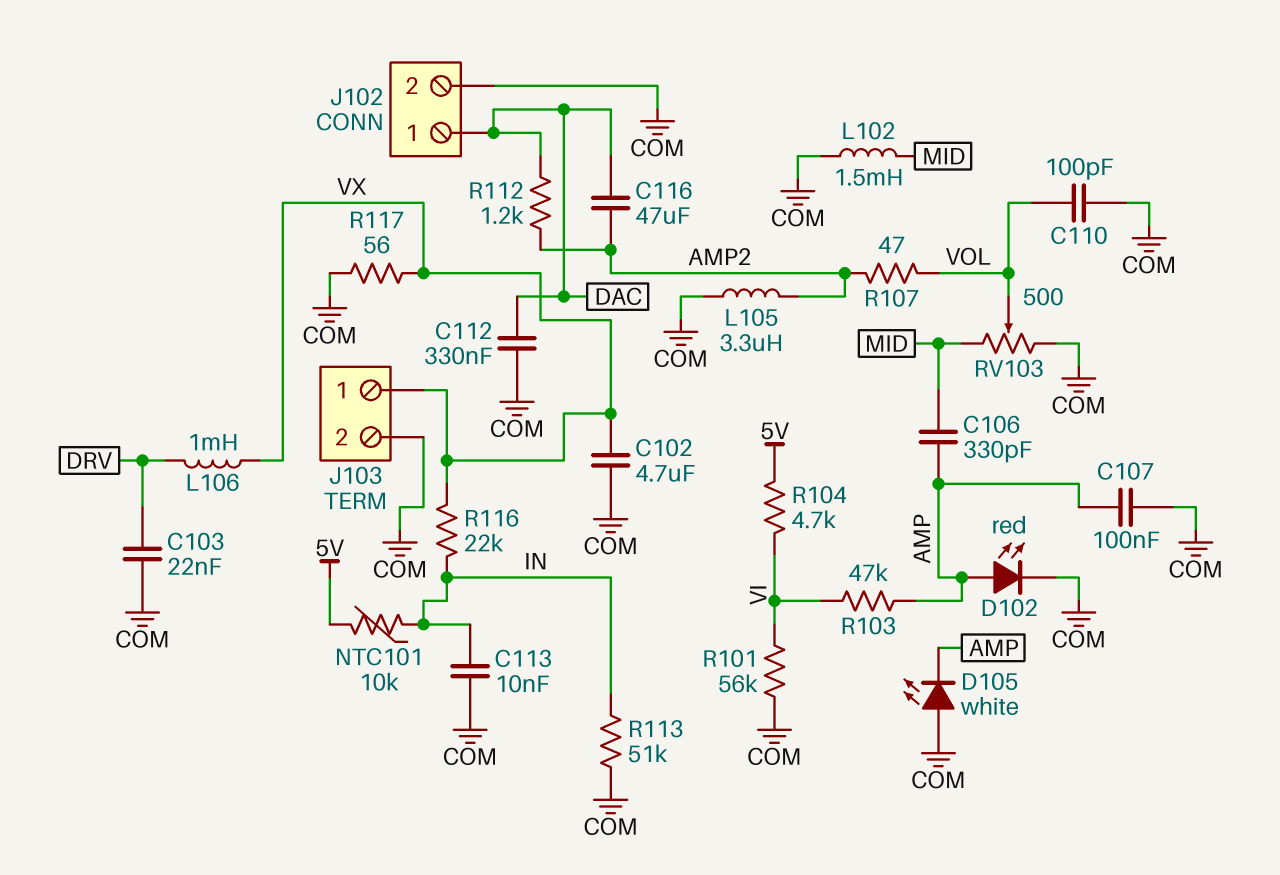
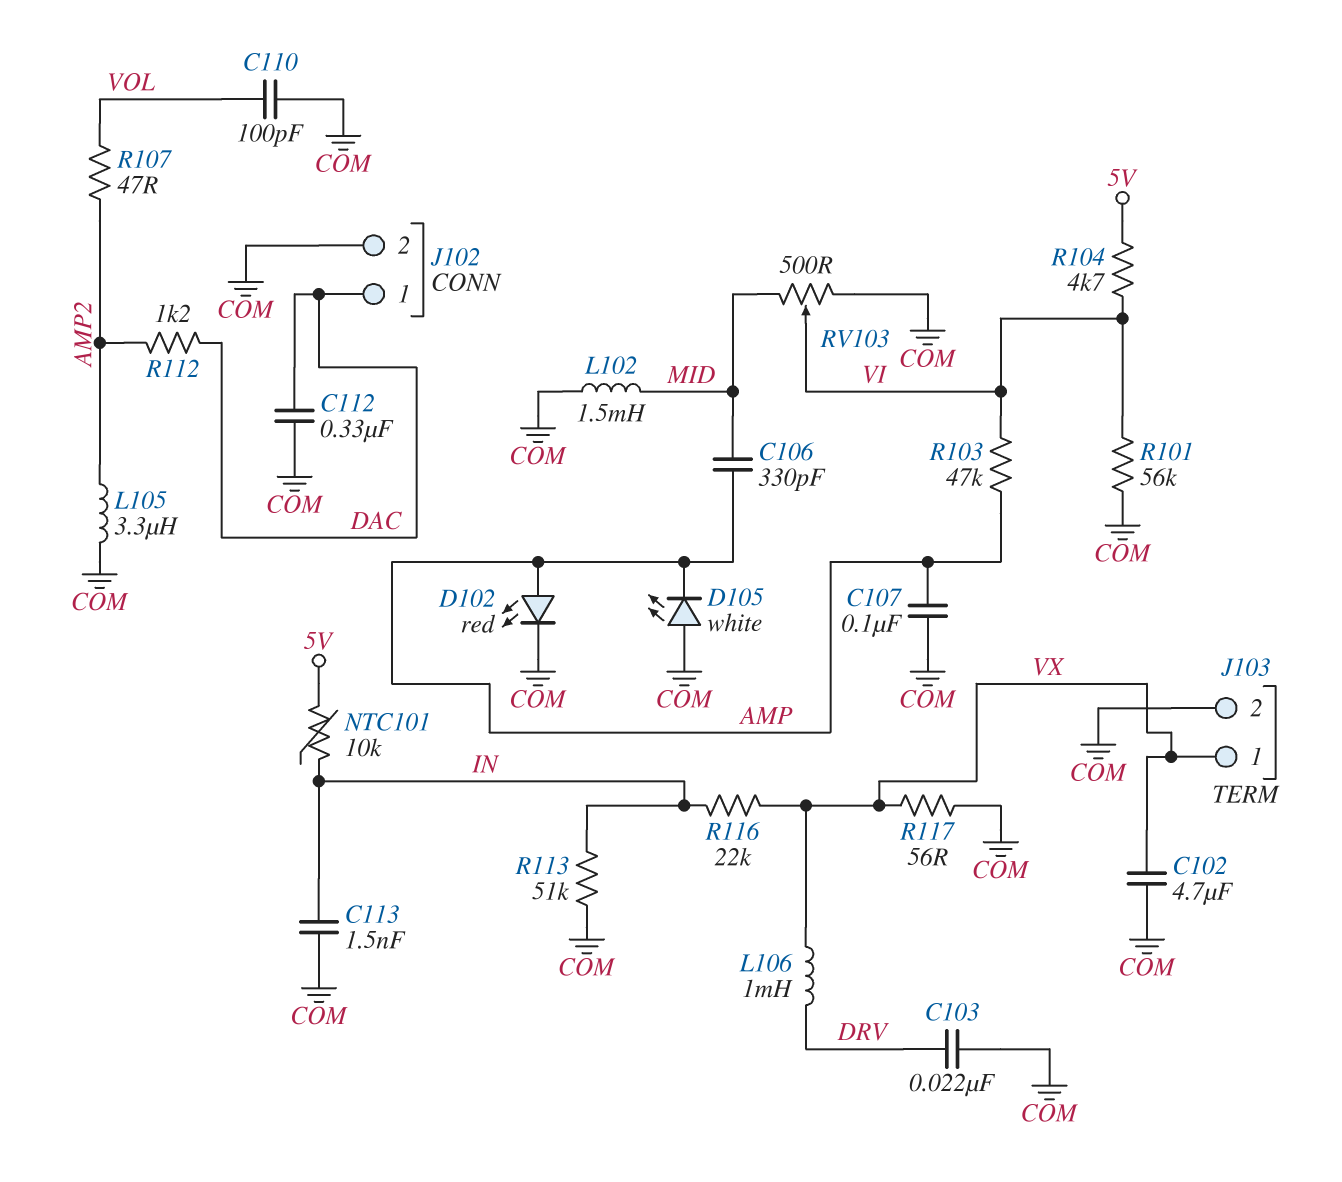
C113: 10nF (COM, IN) -> 1.5nF (COM, IN)
C116: 47uF (AMP2, DAC) -> none
RV103: 500 (COM, MID, wiper VOL) -> 500 (COM, MID, wiper VI)

